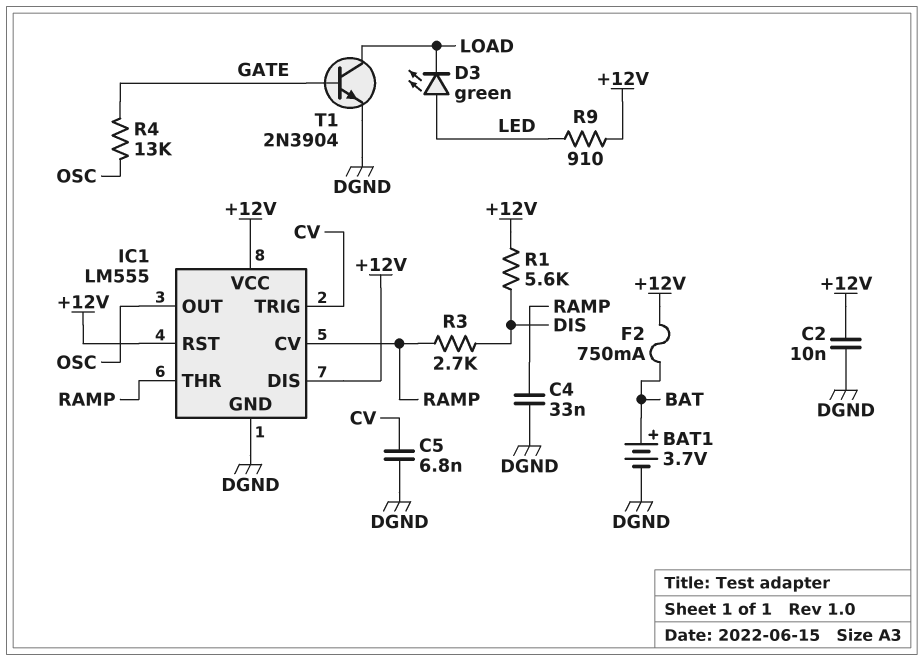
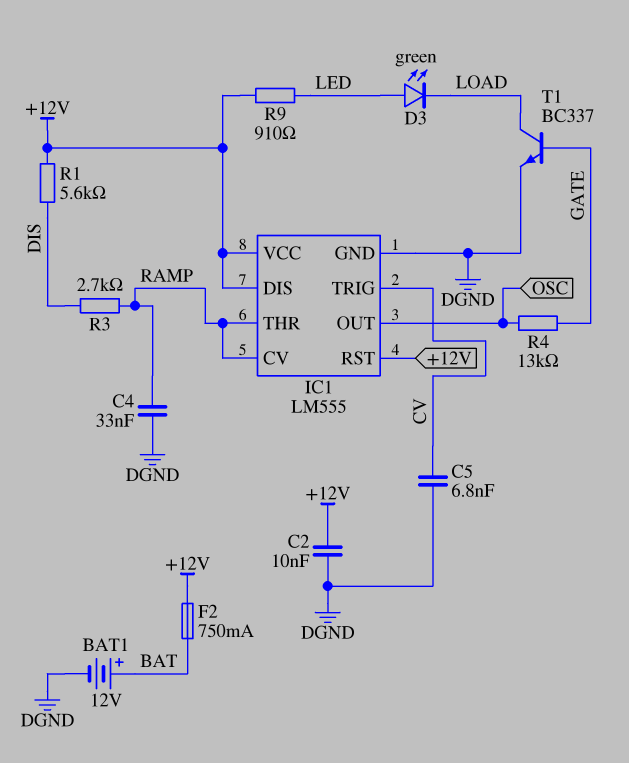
BAT1: 3.7V (plus BAT, minus DGND) -> 12V (plus BAT, minus DGND)
T1: NPN 2N3904 (B GATE, C LOAD, E DGND) -> NPN BC337 (B GATE, C LOAD, E DGND)

